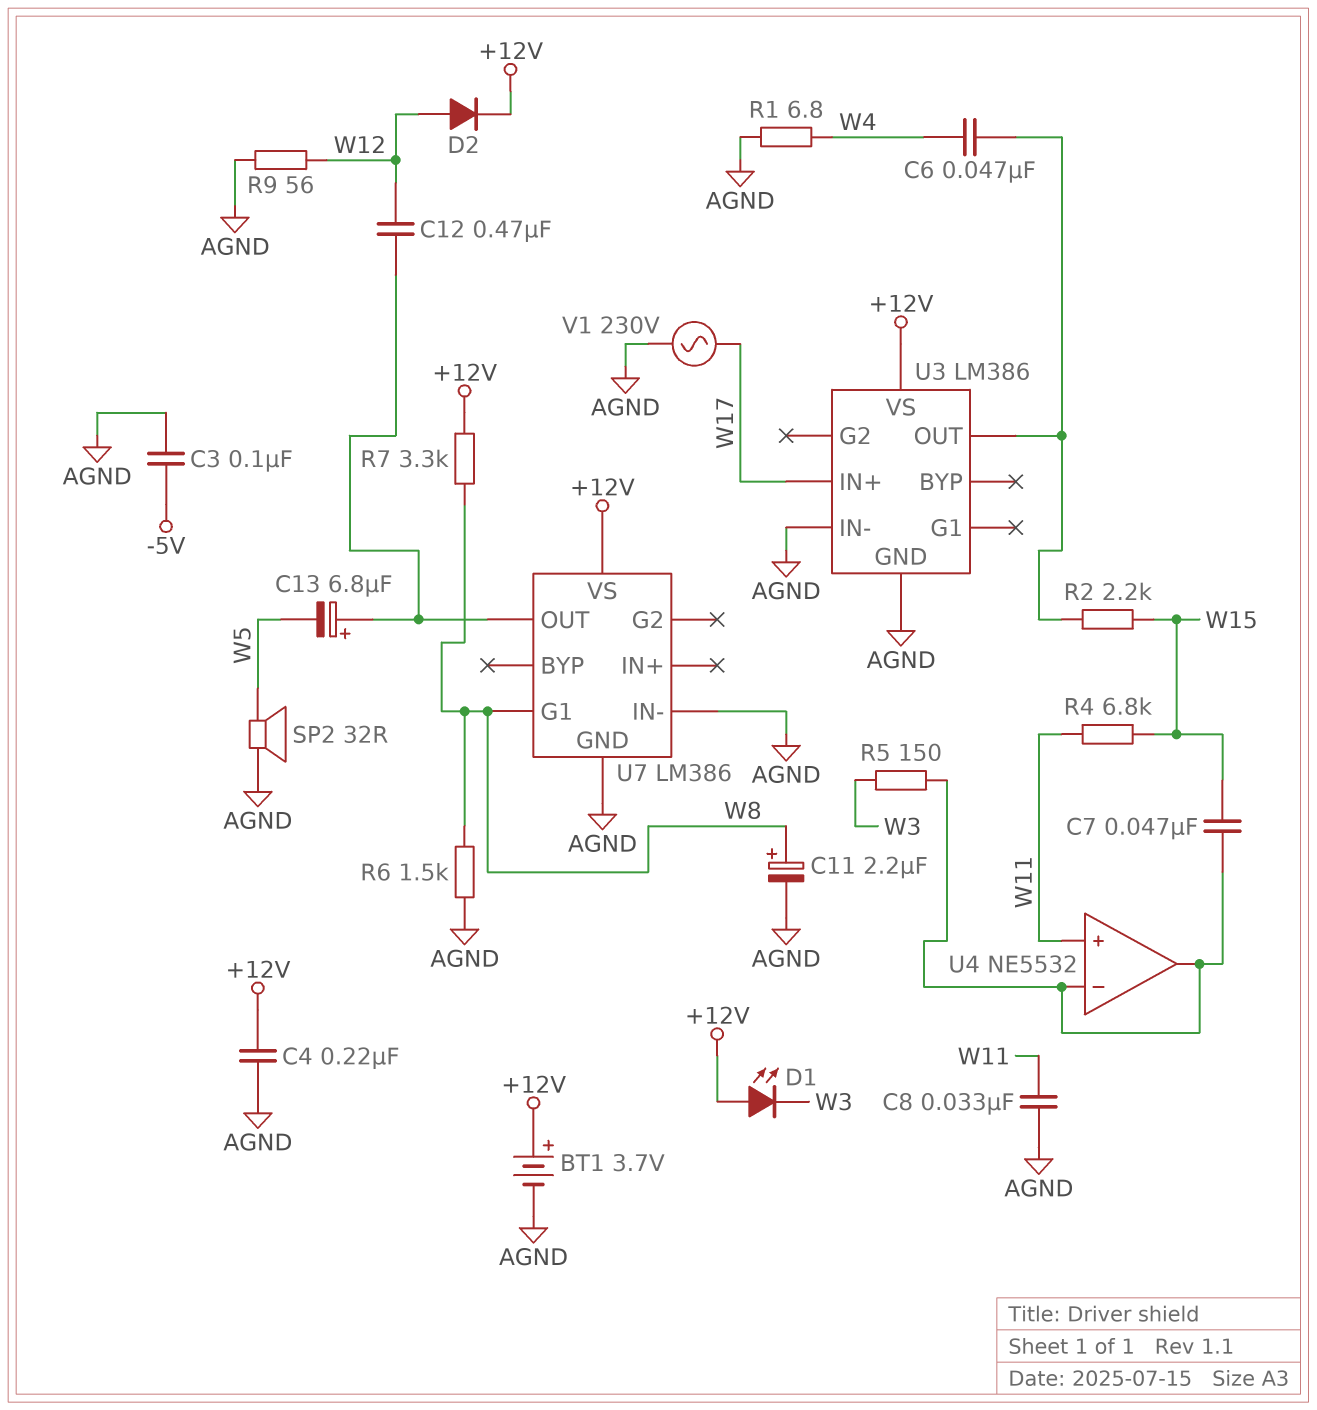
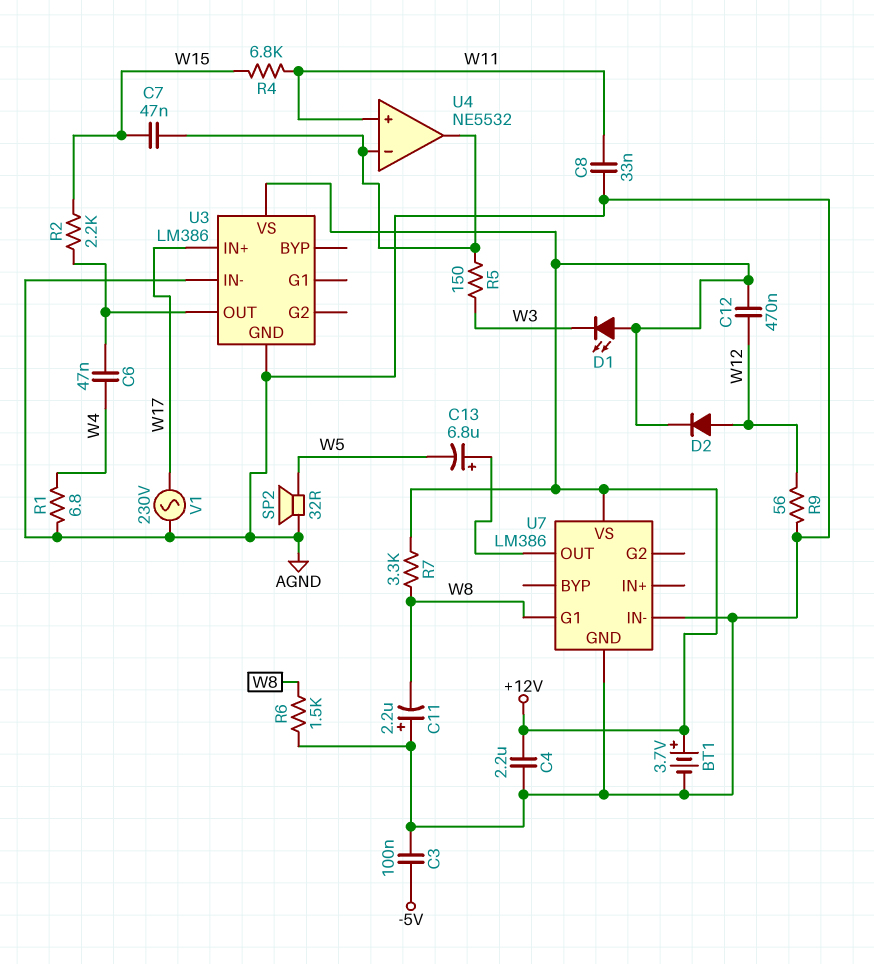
C4: 220nF (+12V, AGND) -> 2.2uF (+12V, AGND)
C11: 2.2uF (plus W8, minus AGND) -> 2.2uF (plus AGND, minus W8)
C12: 470nF (U7/OUT, W12) -> 470nF (+12V, W12)

